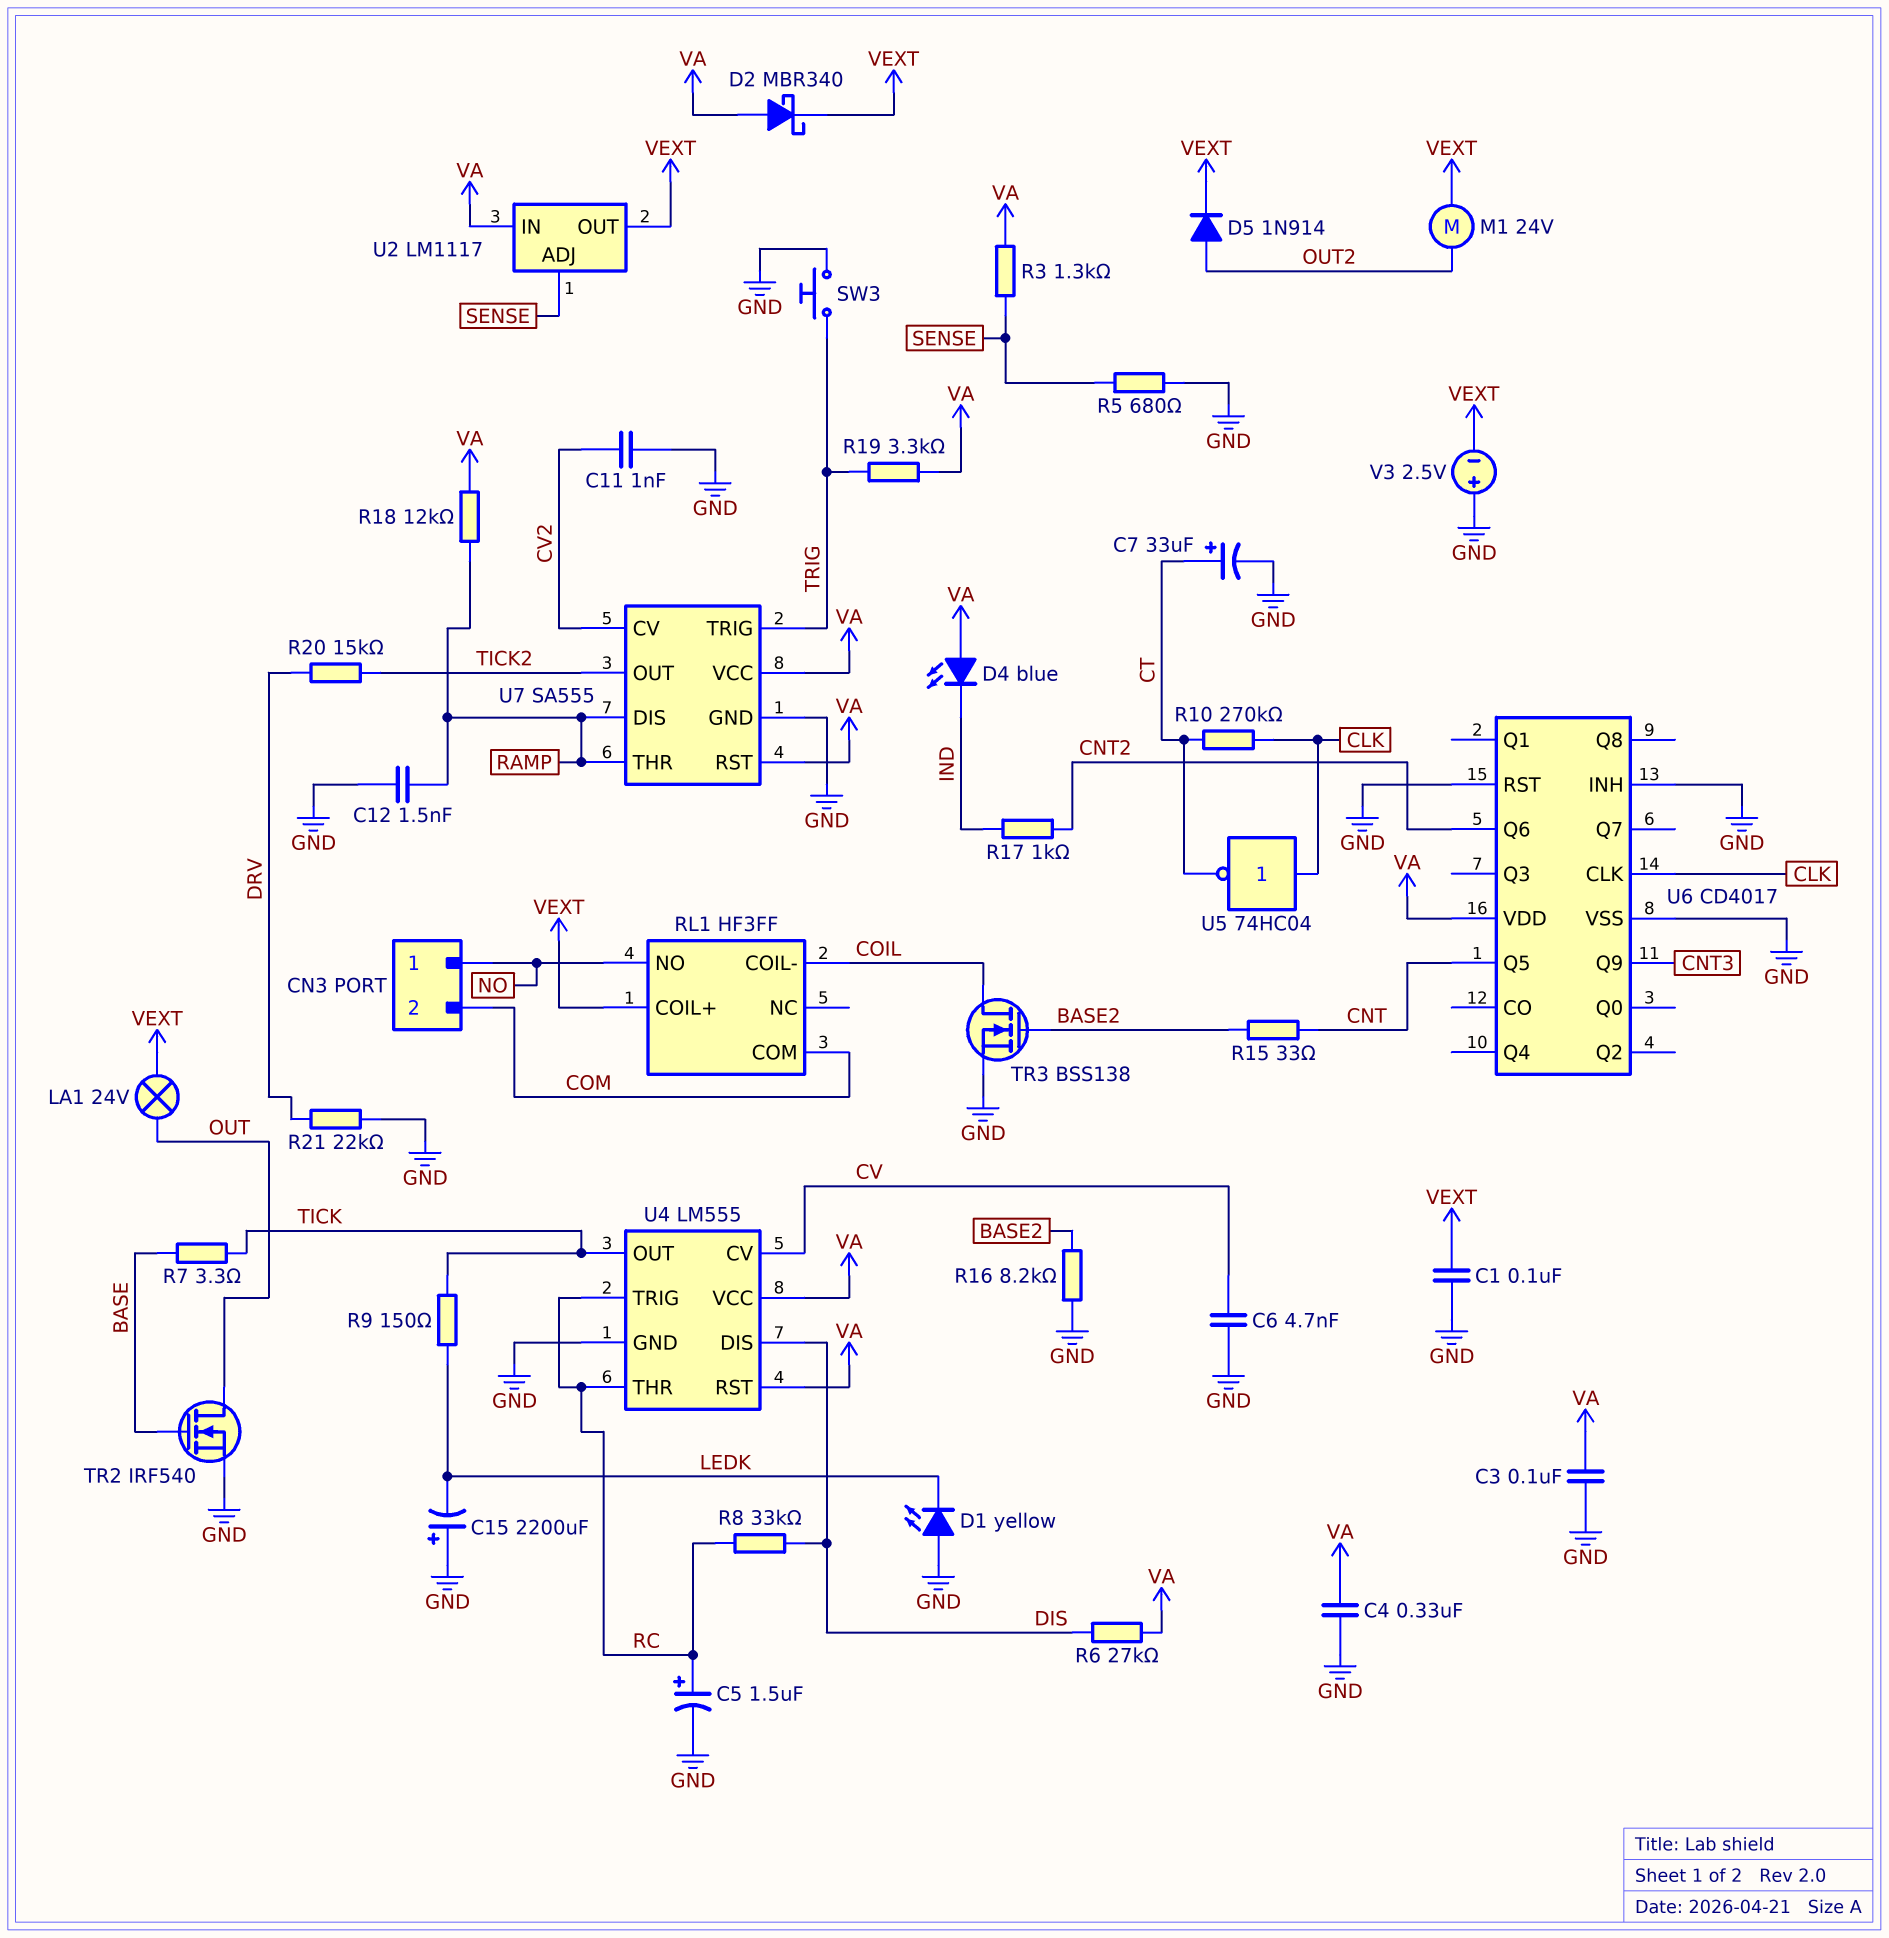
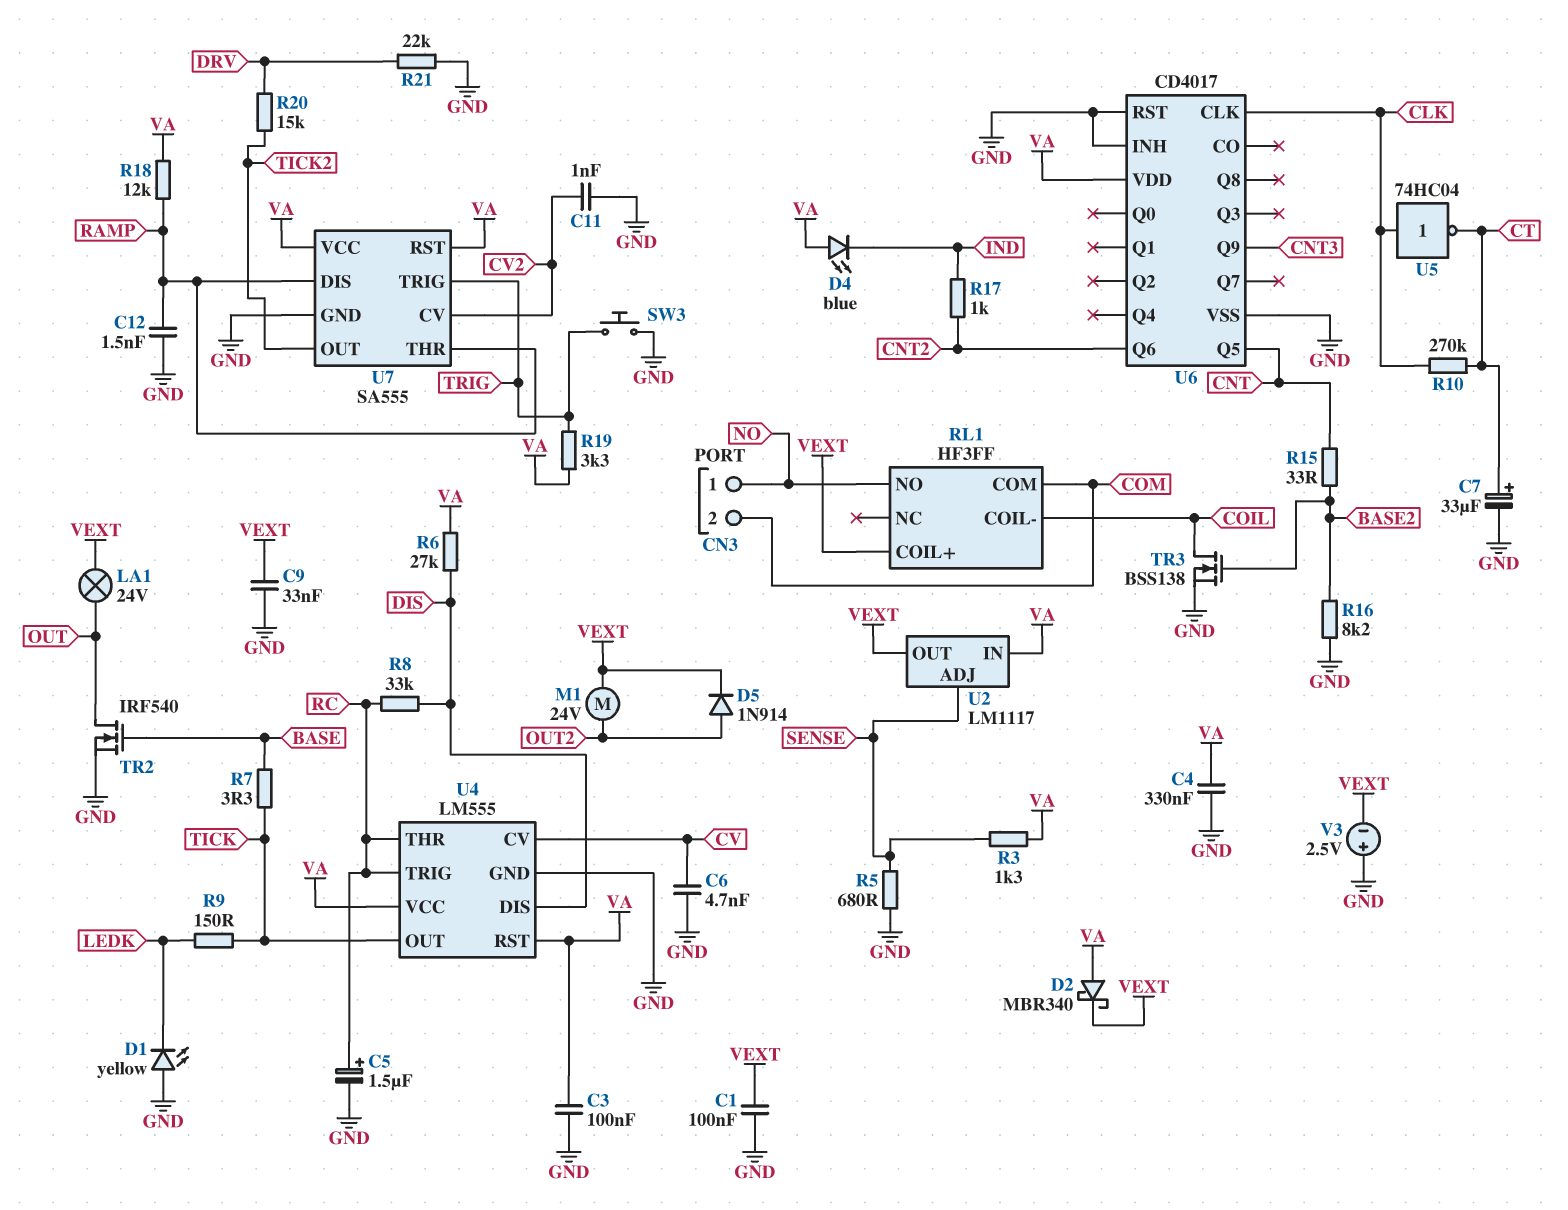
C9: none -> 33nF (GND, VEXT)
C15: 2200uF (plus GND, minus LEDK) -> none

